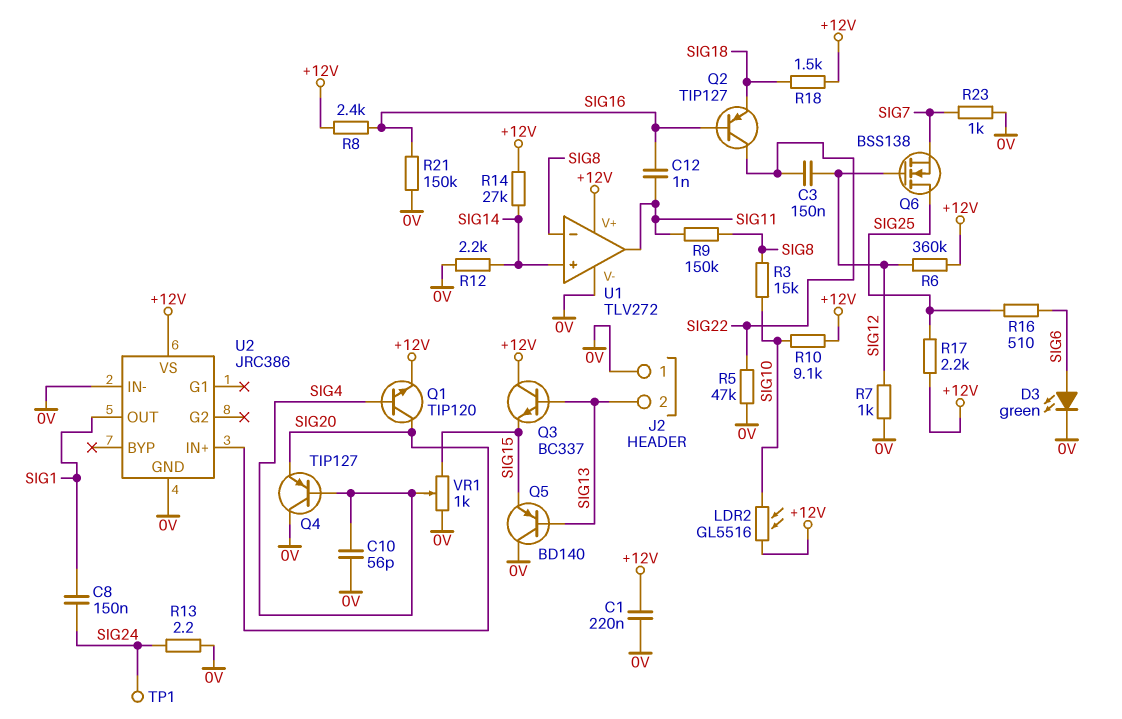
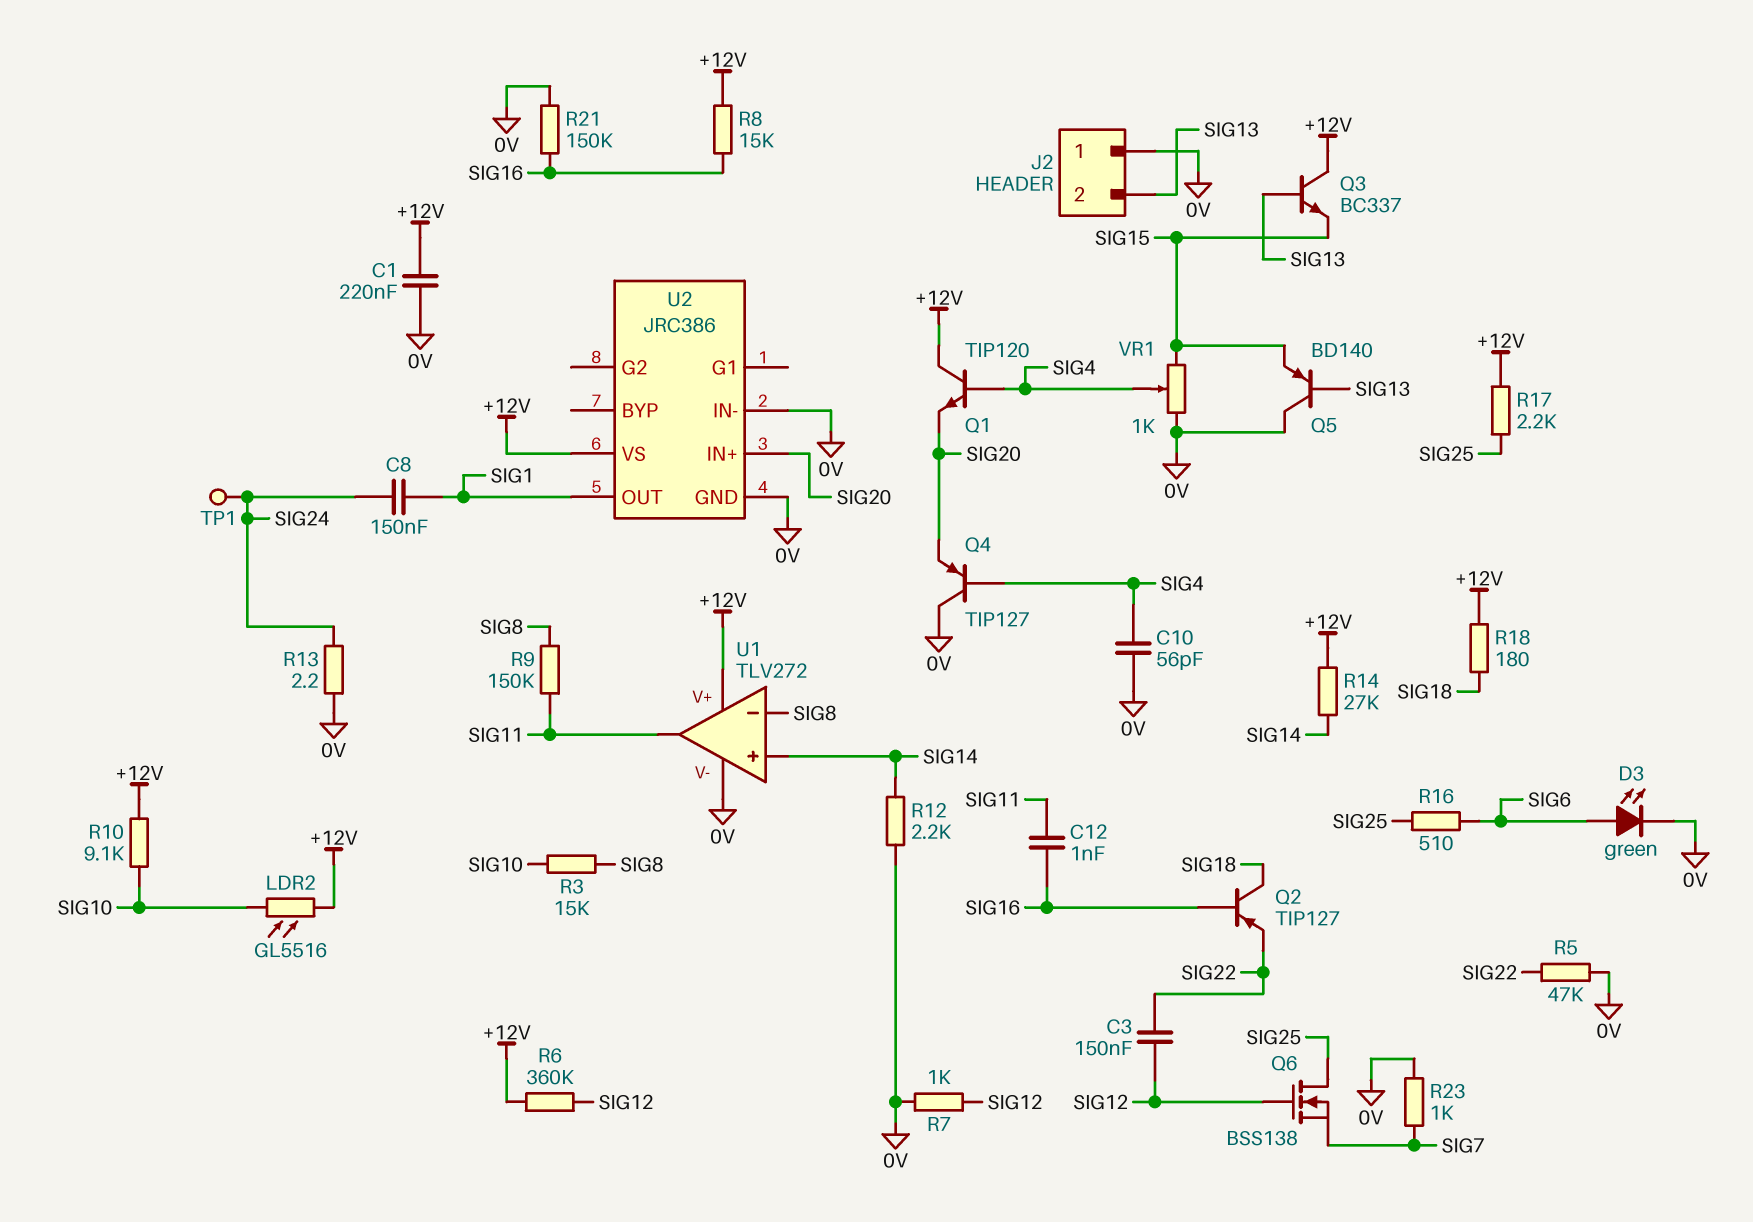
Q1: NPN TIP120 (B SIG4, C SIG20, E +12V) -> NPN TIP120 (B SIG4, C +12V, E SIG20)
Q2: PNP TIP127 (B SIG16, C SIG22, E SIG18) -> PNP TIP127 (B SIG16, C SIG18, E SIG22)
R8: 2.4k (+12V, SIG16) -> 15k (+12V, SIG16)
R18: 1.5k (+12V, SIG18) -> 180 (+12V, SIG18)

